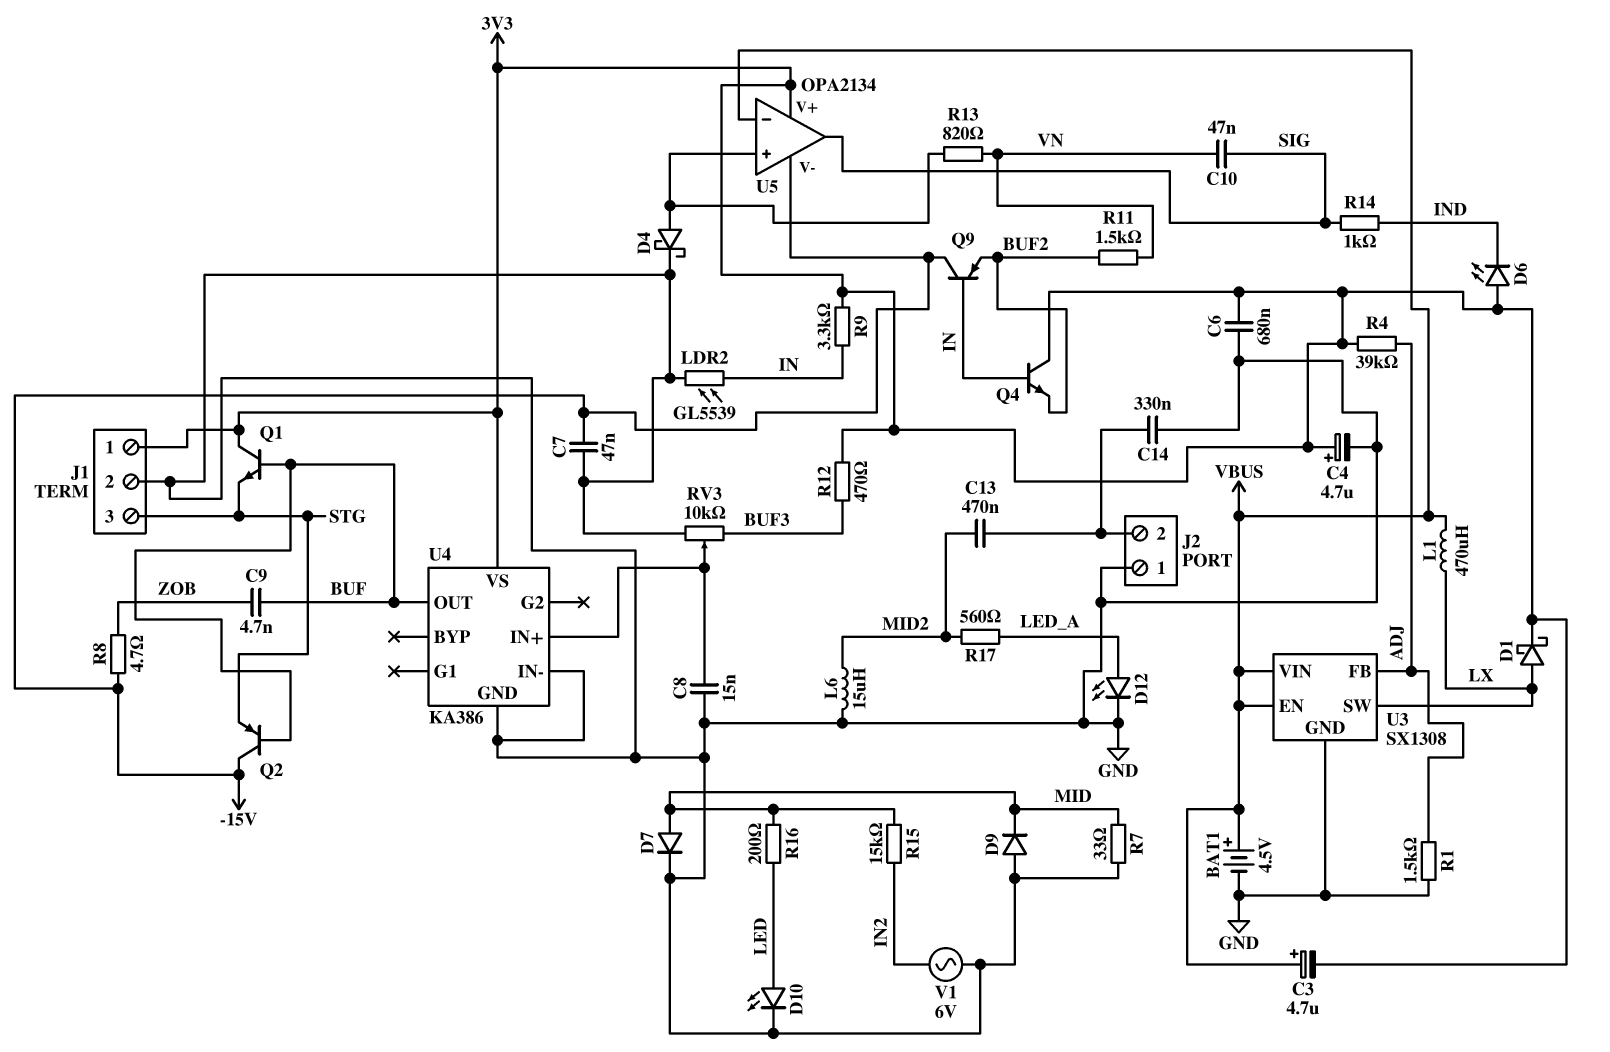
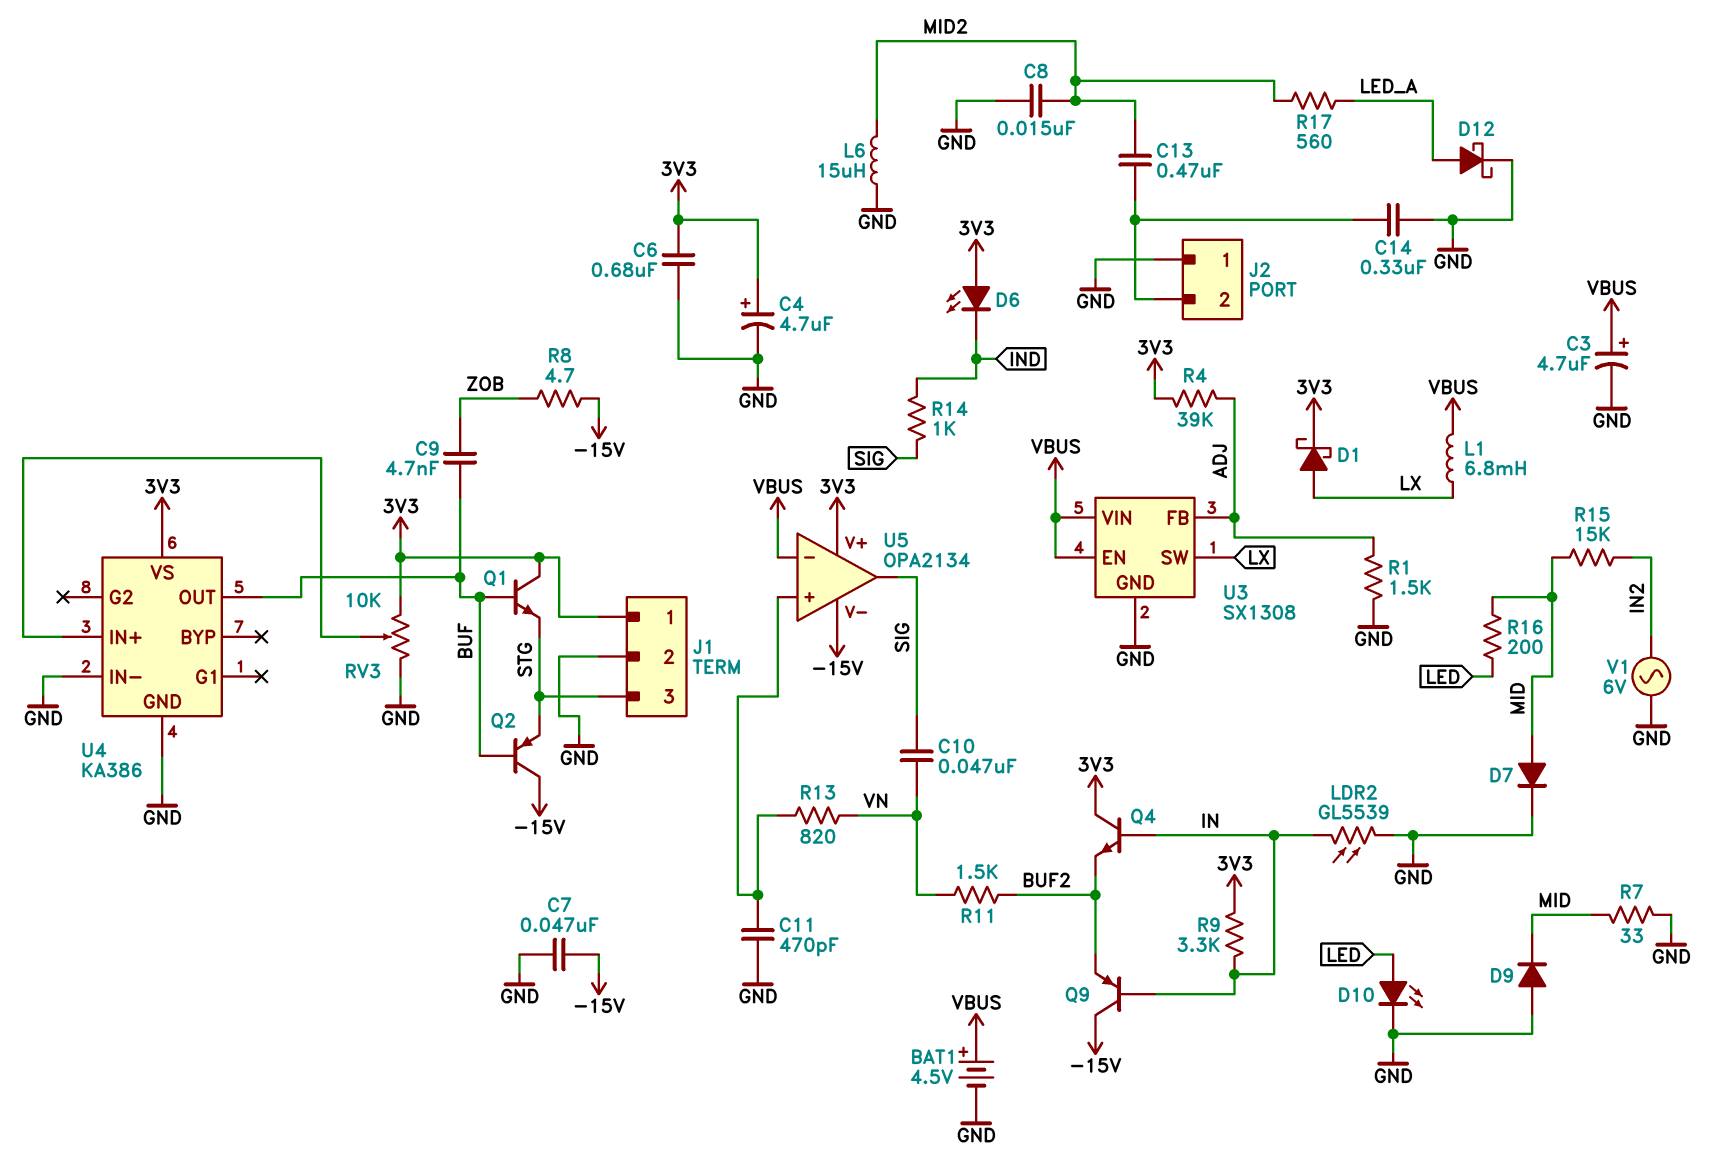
C3: 4.7uF (plus VBUS, minus 3V3) -> 4.7uF (plus VBUS, minus GND)
C8: 15nF (GND, U4/IN+) -> 15nF (GND, MID2)
C11: none -> 470pF (GND, U5/in+)
D4: schottky (A U5/in+, K GND) -> none
D12: LED (A LED_A, K GND) -> schottky (A LED_A, K GND)
L1: 470uH (LX, VBUS) -> 6.8mH (LX, VBUS)
R12: 470 (3V3, BUF3) -> none
RV3: 10k (BUF3, GND, wiper U4/IN+) -> 10k (3V3, GND, wiper U4/IN+)

